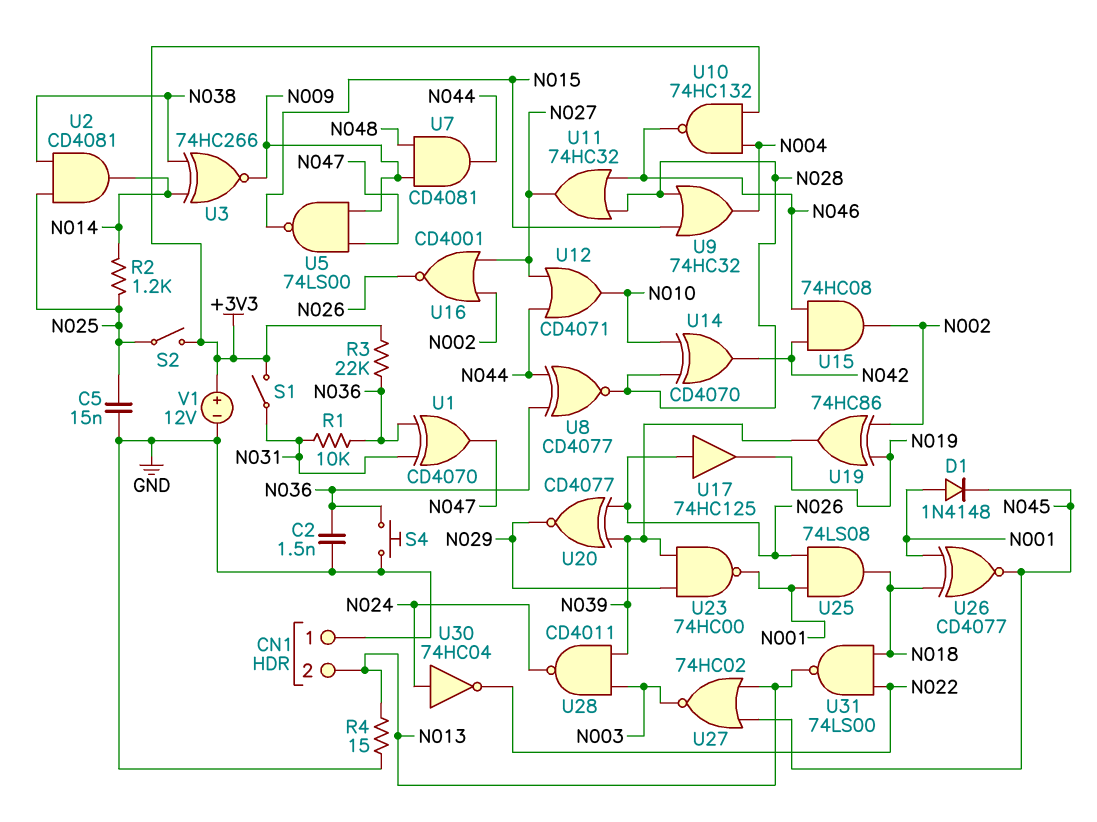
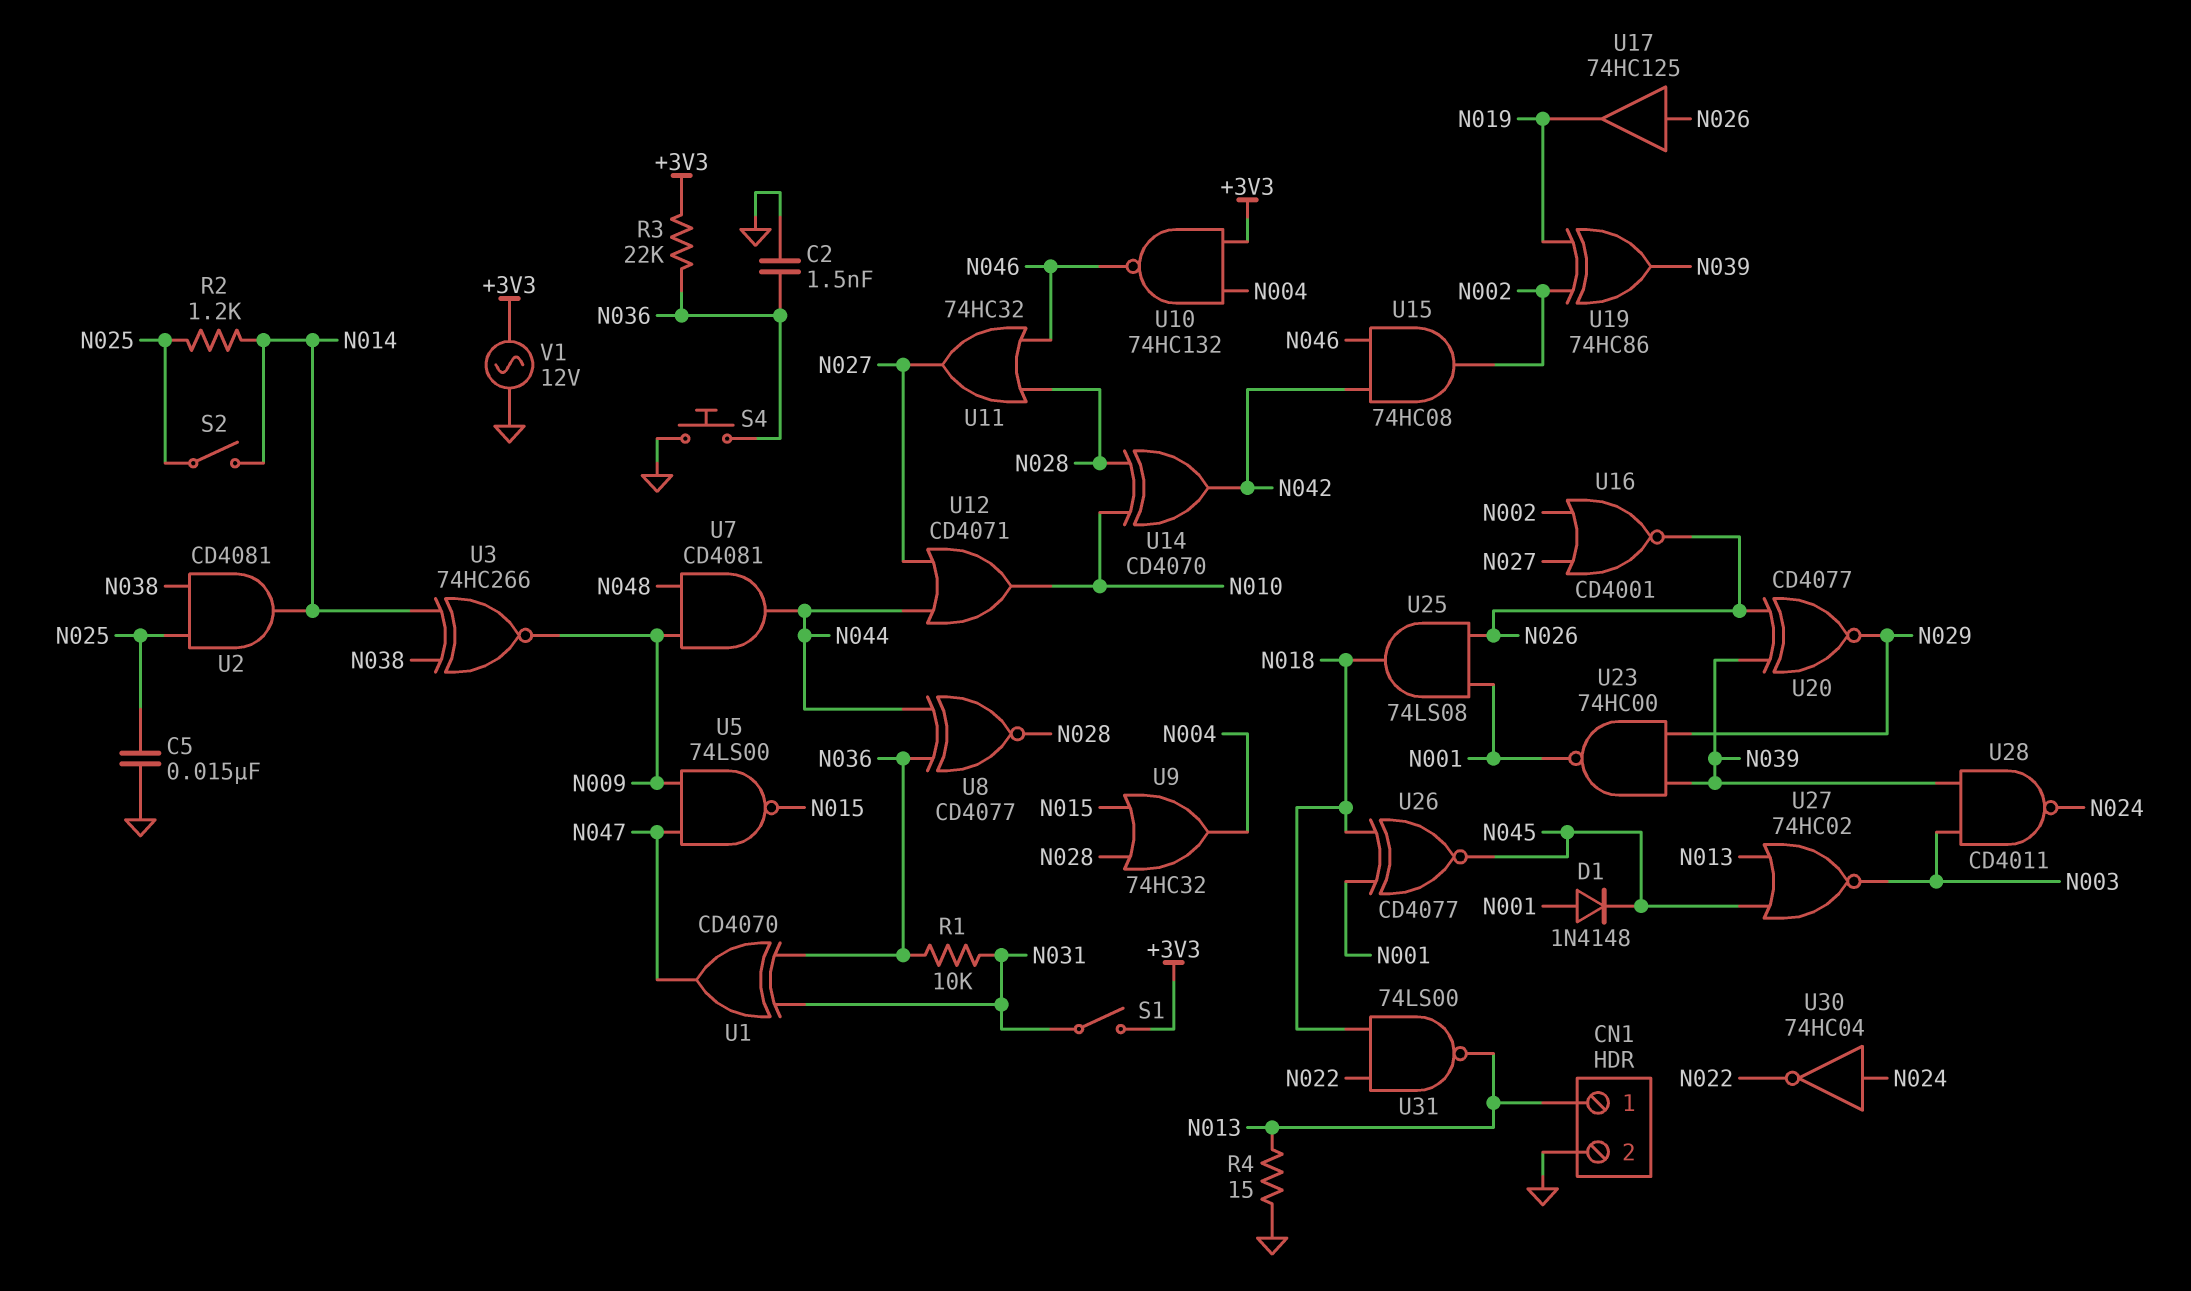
CN1 pin 1: GND -> N013
CN1 pin 2: N013 -> GND
S2: switch (+3V3, N025) -> switch (N014, N025)
V1: 12V (plus +3V3, minus GND) -> AC 12V (+3V3, GND)

